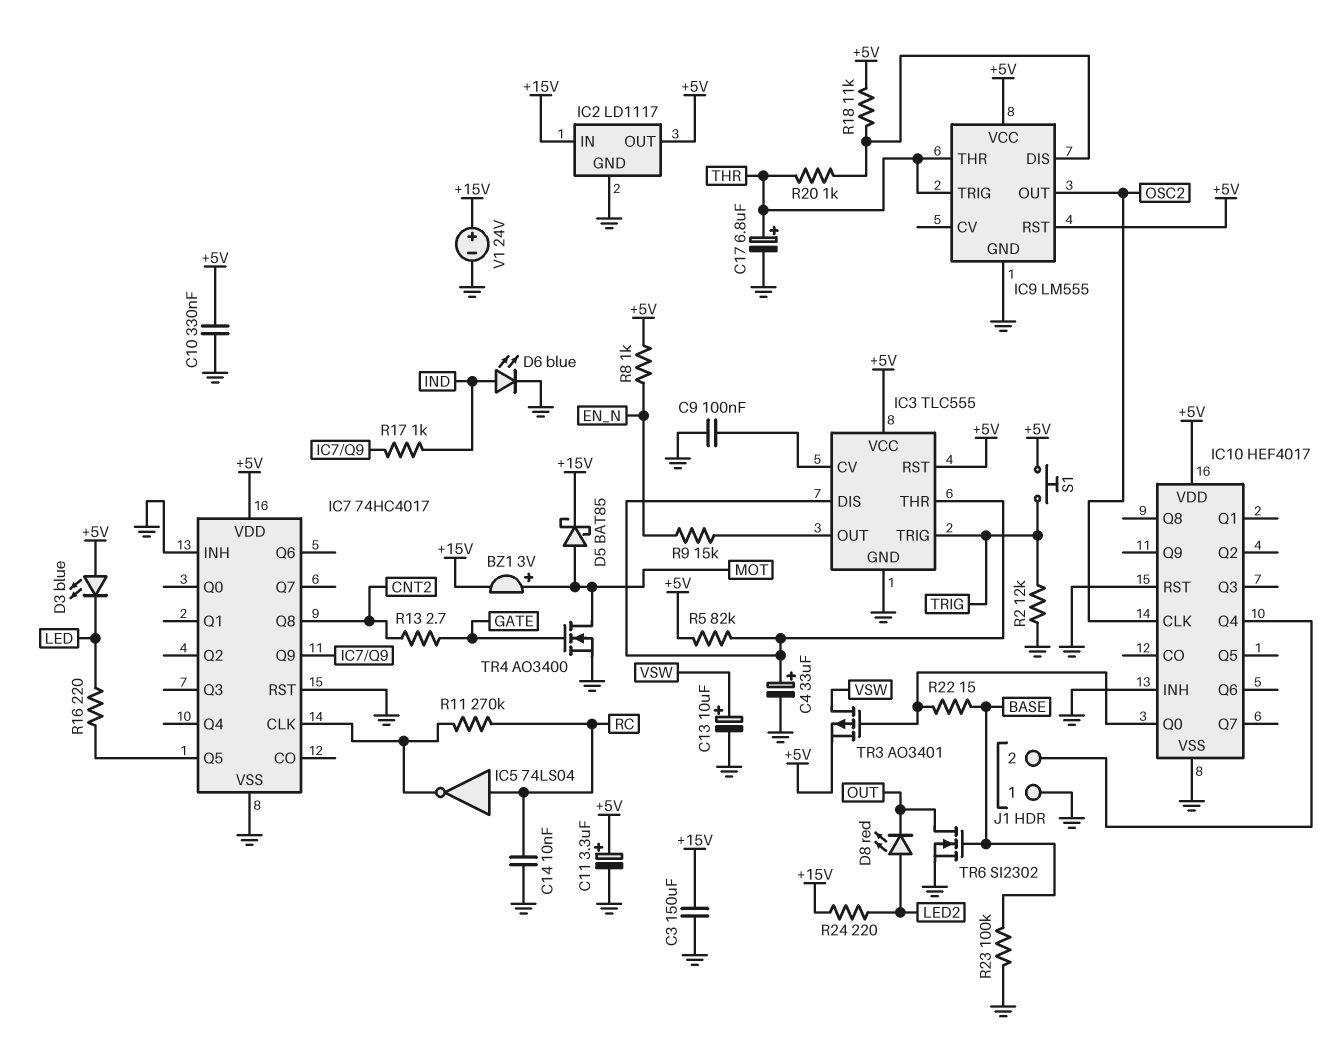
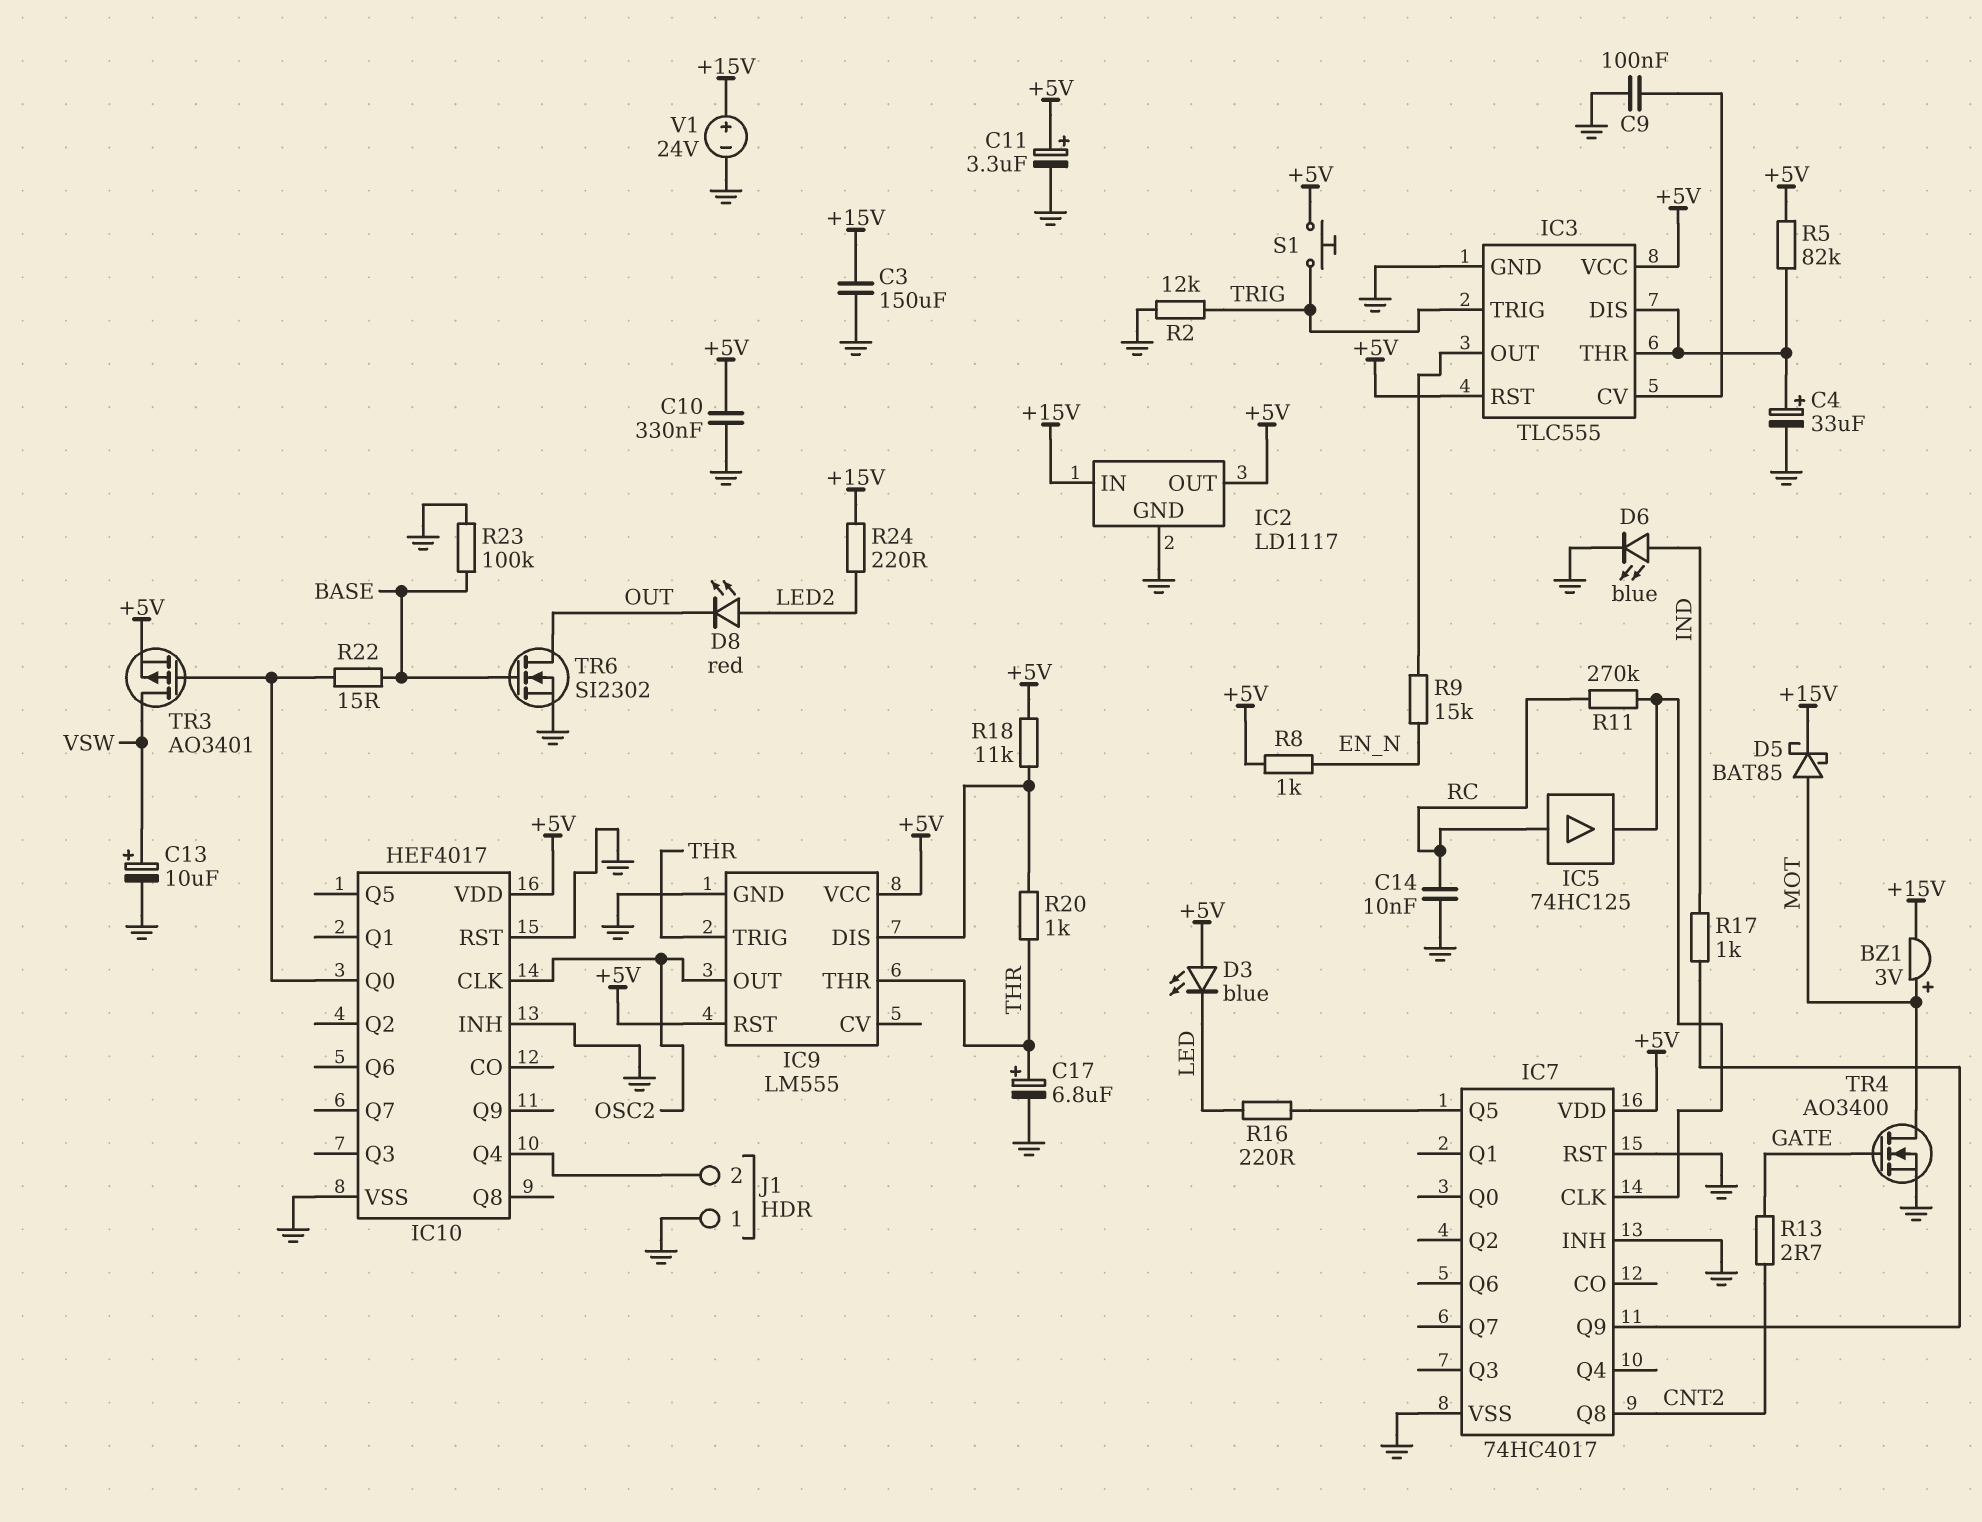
IC5: NOT 74LS04 (in RC, out IC7/CLK) -> buffer 74HC125 (in RC, out IC7/CLK)

